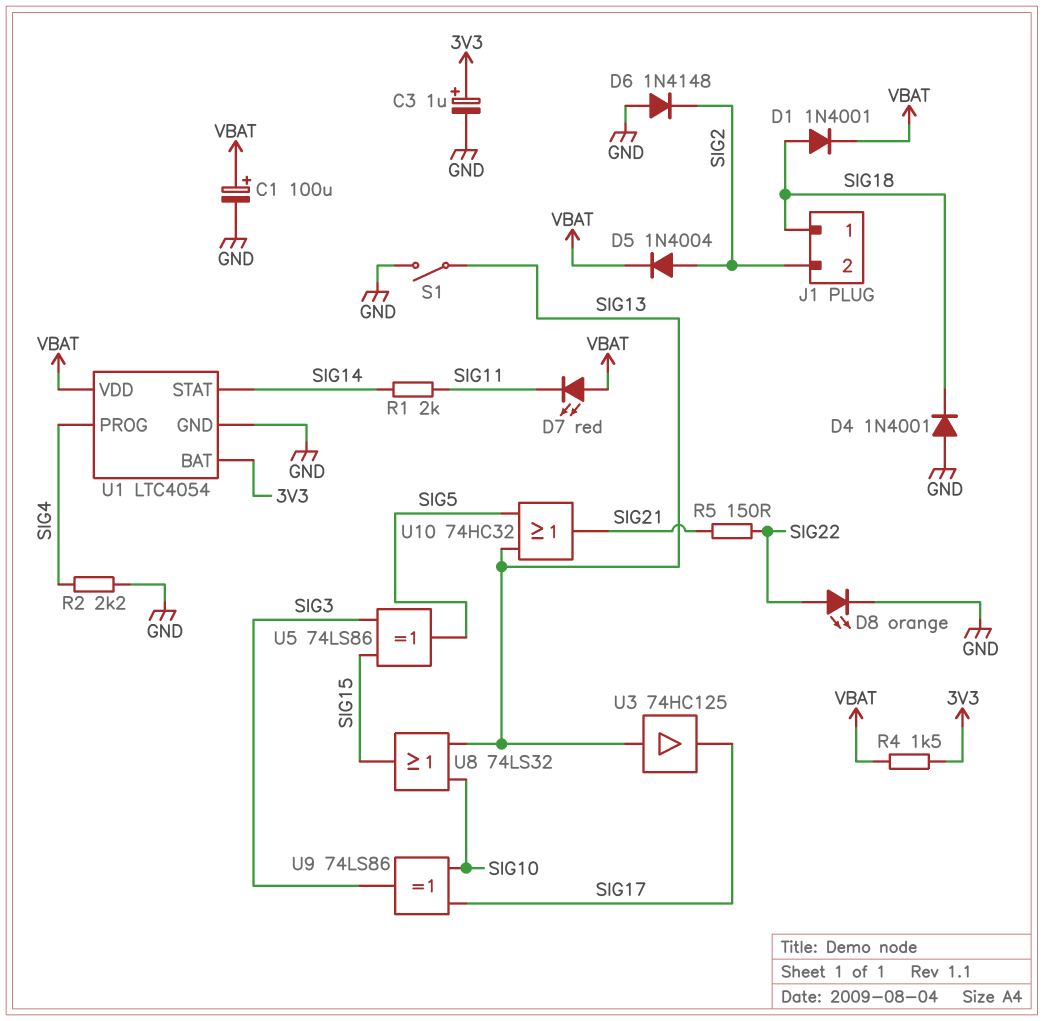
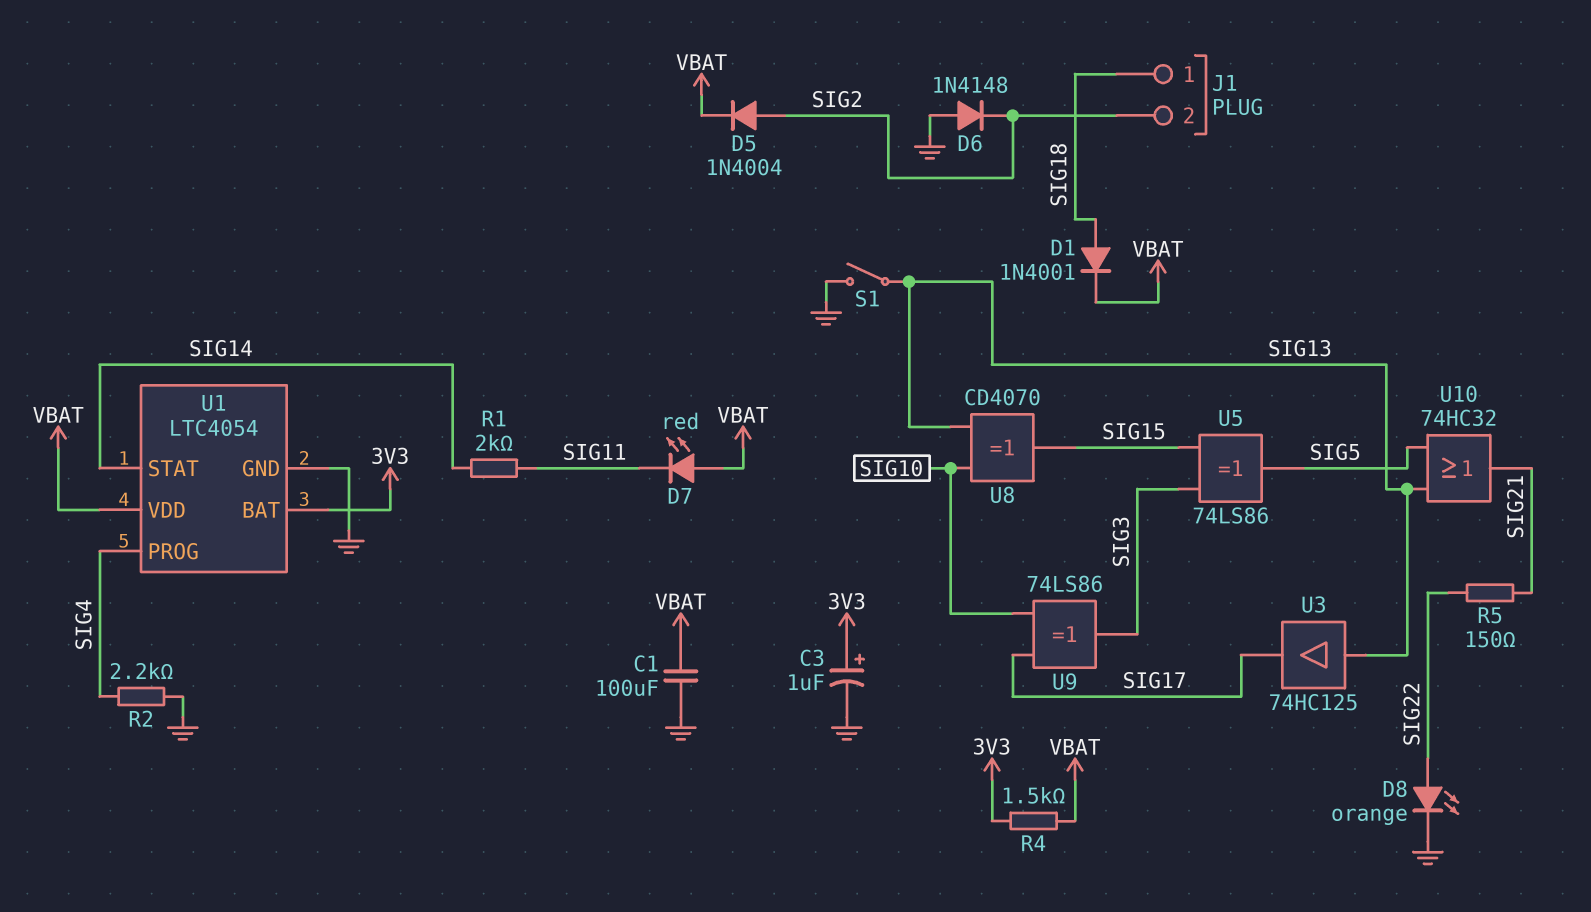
C1: 100uF (plus VBAT, minus GND) -> 100uF (GND, VBAT)
D4: diode 1N4001 (A GND, K SIG18) -> none
U8: OR 74LS32 (in SIG10, in SIG13, out SIG15) -> XOR CD4070 (in SIG10, in SIG13, out SIG15)

